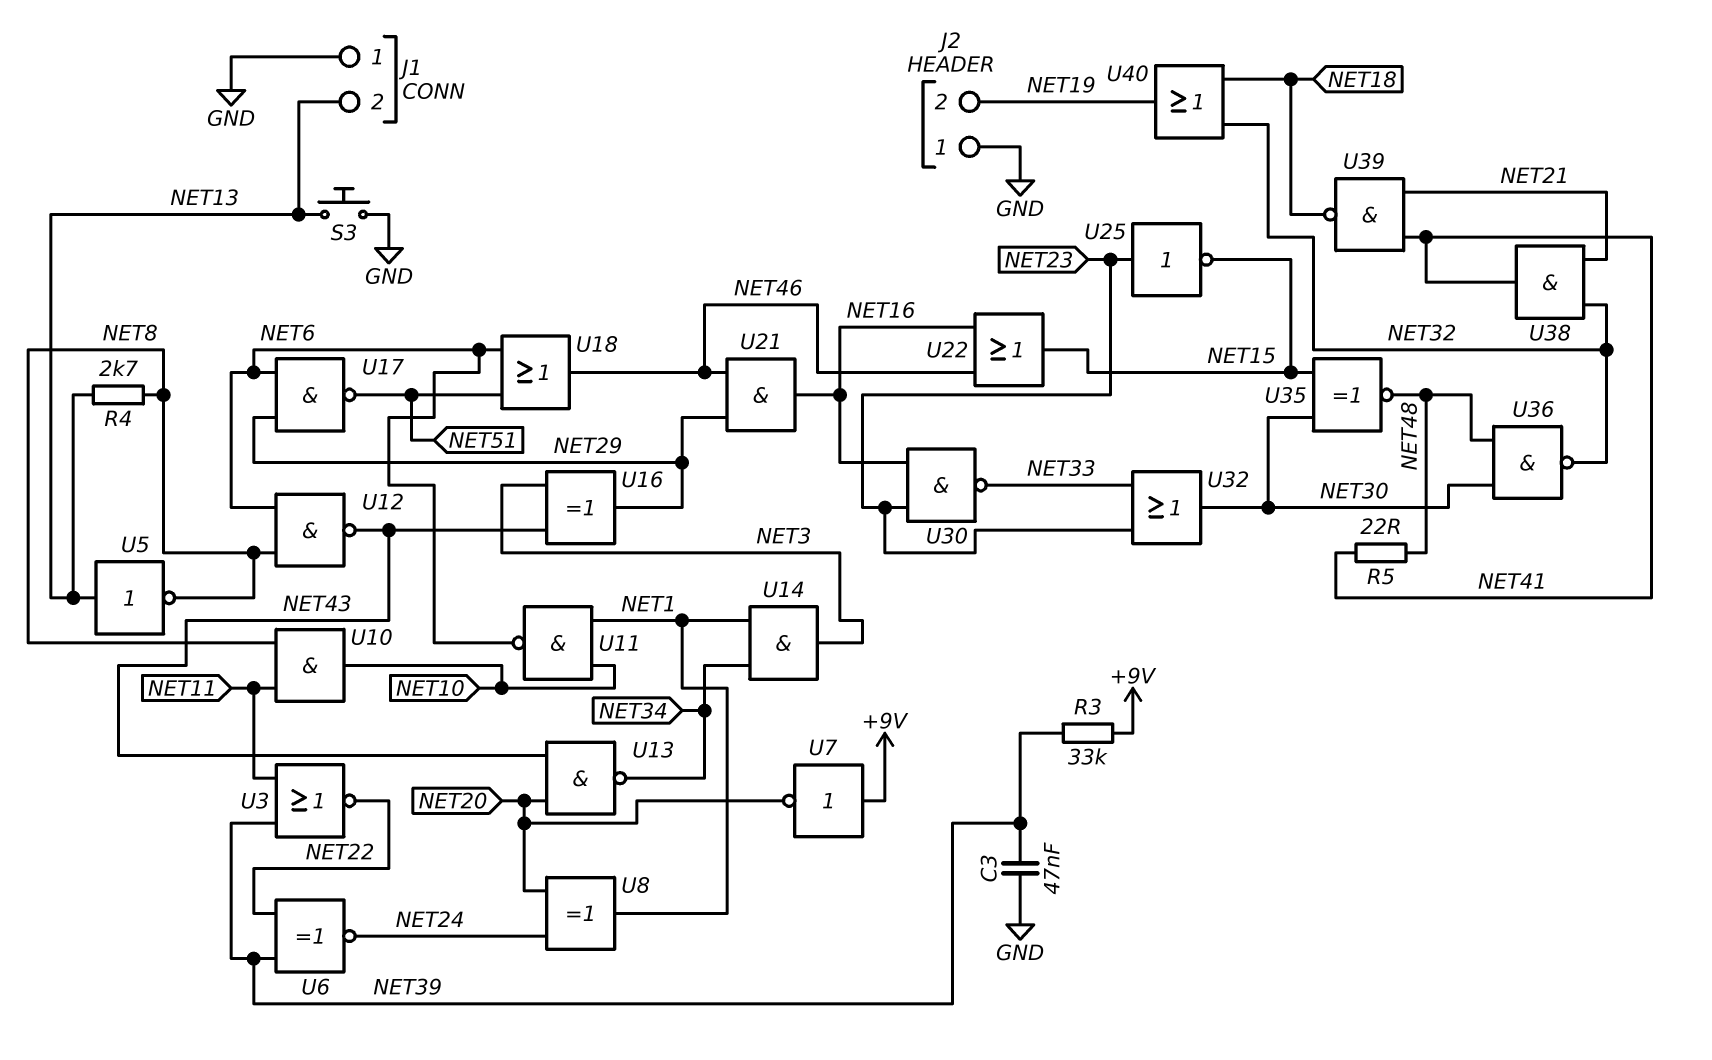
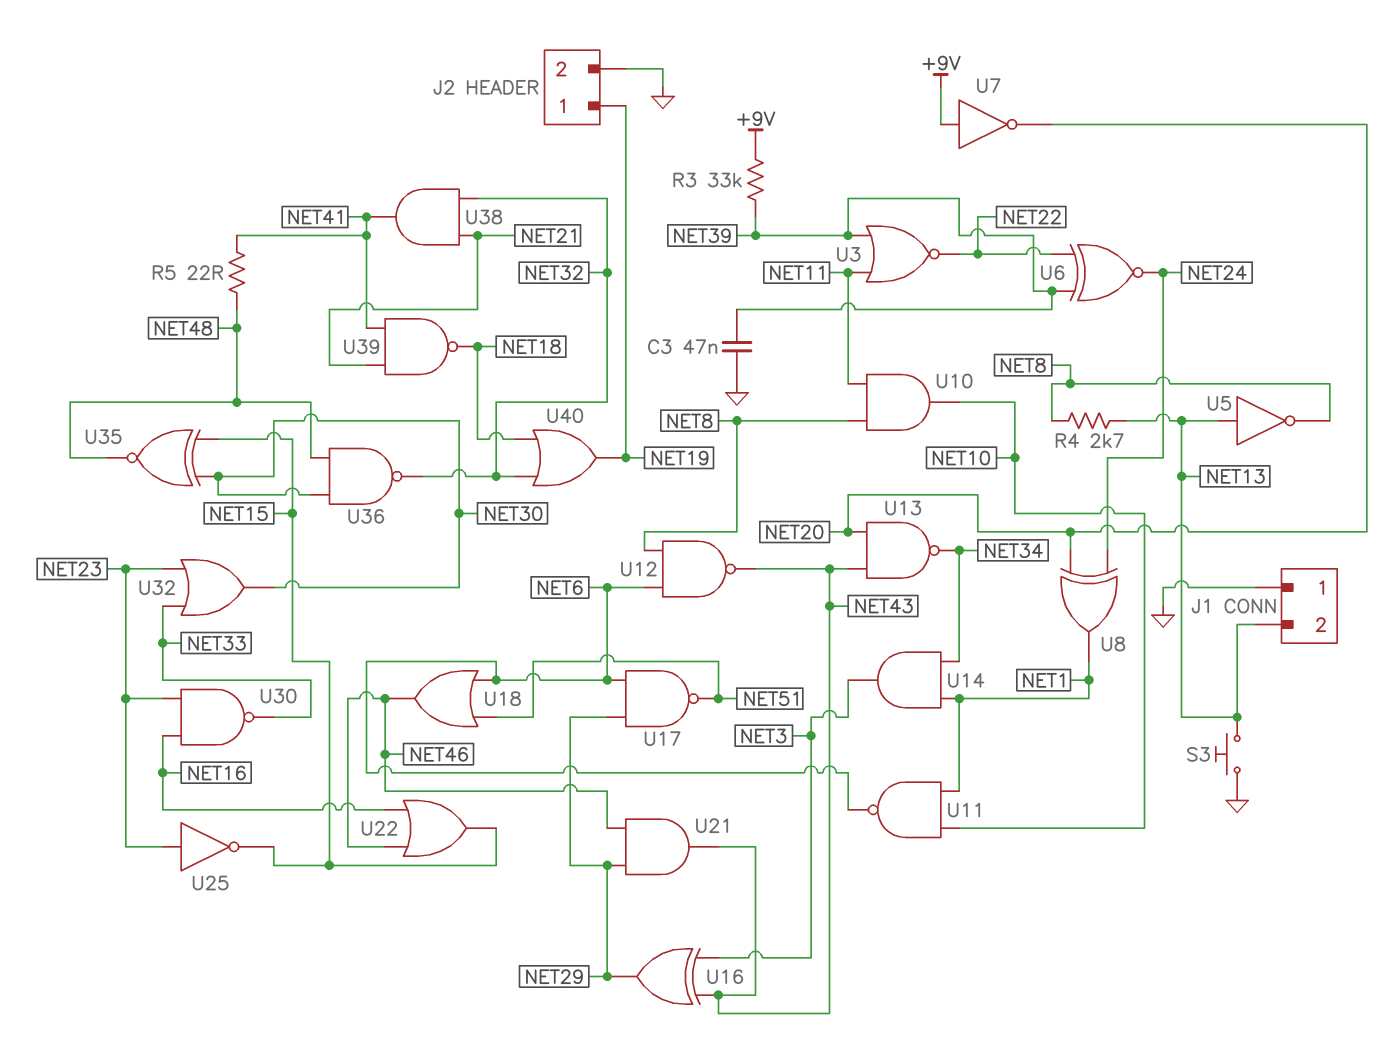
J2 pin 1: GND -> NET19
J2 pin 2: NET19 -> GND
U21: AND (in NET29, in NET46, out NET16) -> AND (in NET29, in NET46, out NET43)

